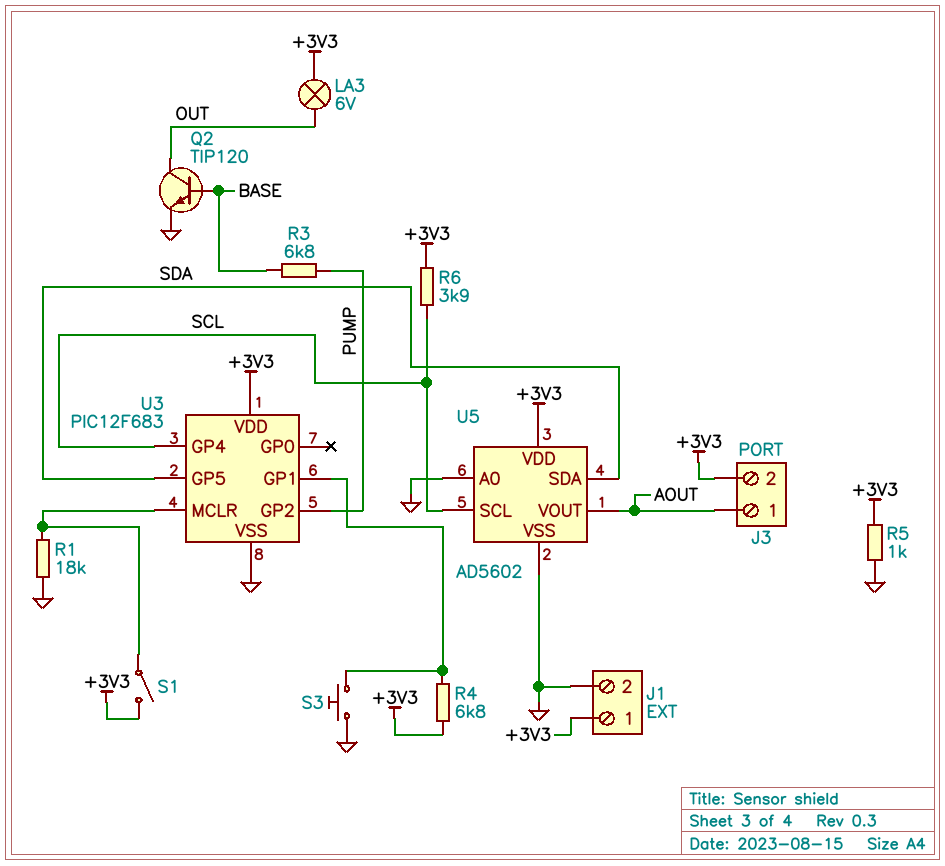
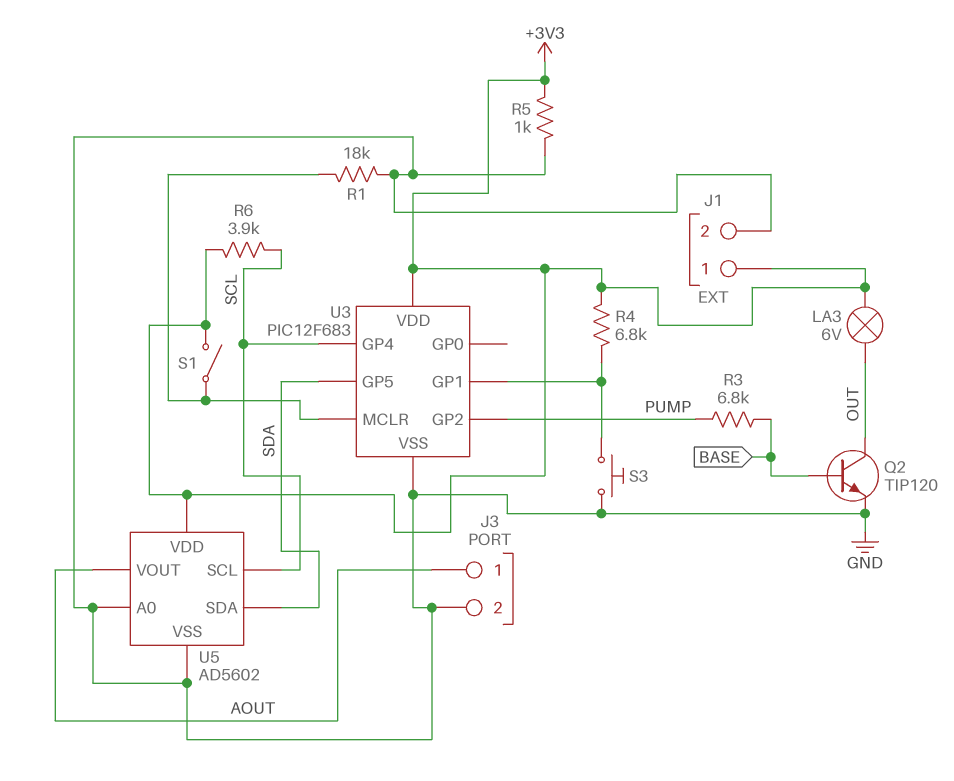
J3 pin 2: +3V3 -> GND

